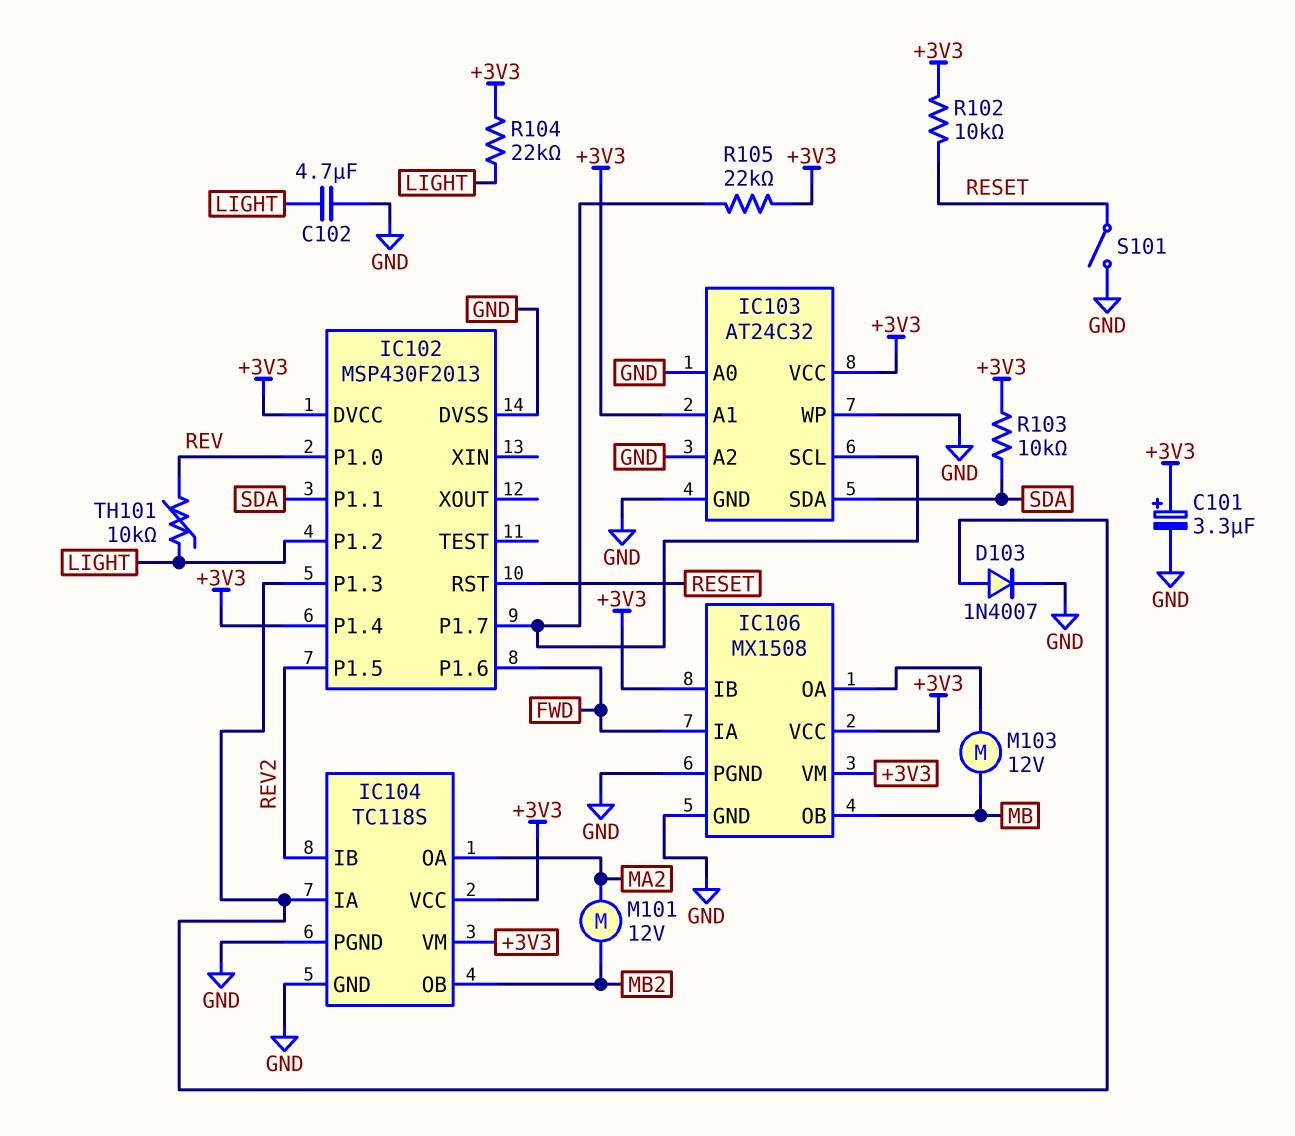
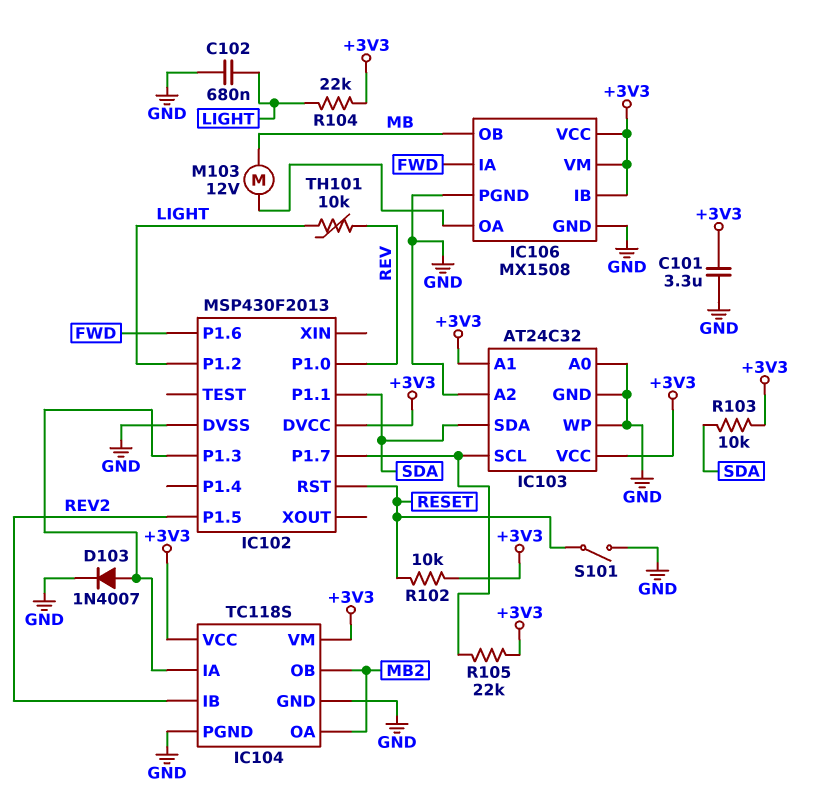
C101: 3.3uF (plus +3V3, minus GND) -> 3.3uF (+3V3, GND)
C102: 4.7uF (GND, LIGHT) -> 680nF (GND, LIGHT)
IC102 pin P1.4: +3V3 -> none
IC104 pin OA: MA2 -> MB2
M101: motor 12V (MA2, MB2) -> none

